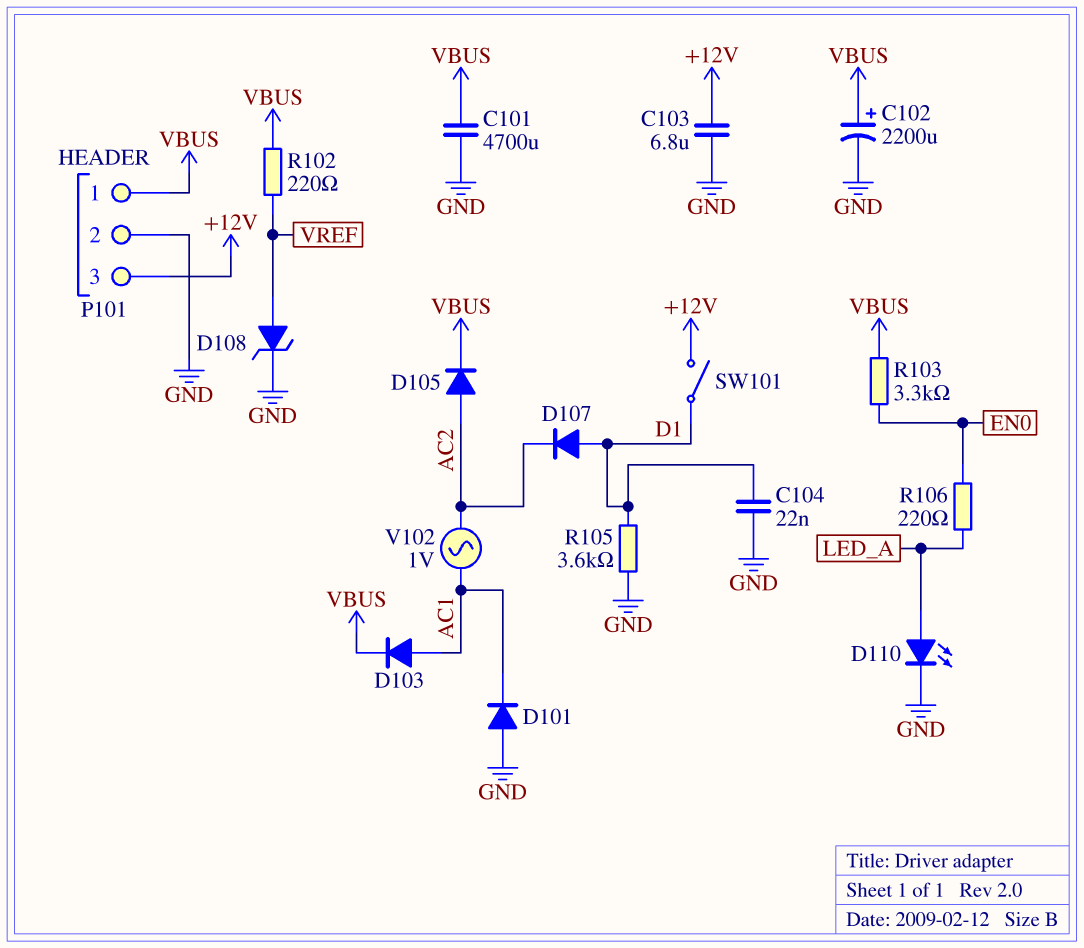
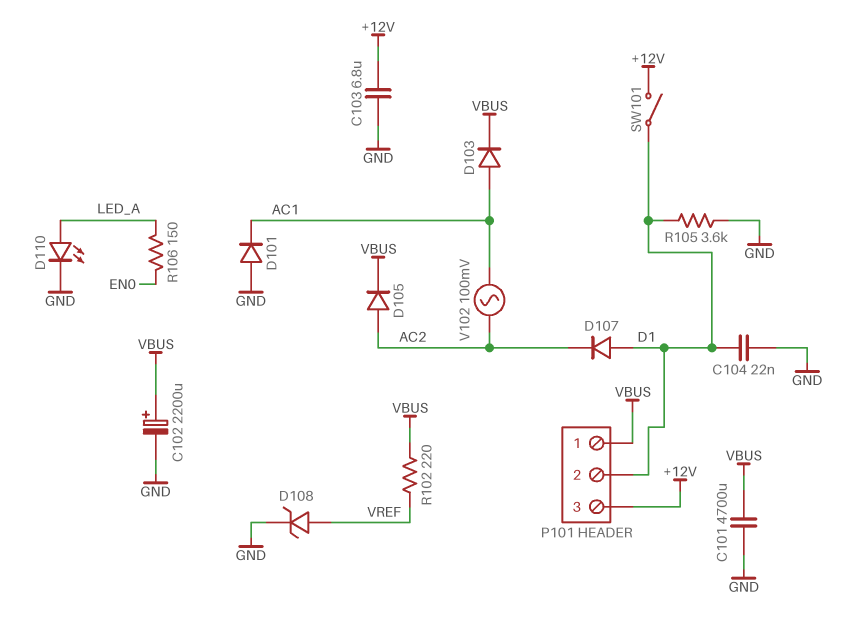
P101 pin 2: GND -> D1
R103: 3.3k (EN0, VBUS) -> none
R106: 220 (EN0, LED_A) -> 150 (EN0, LED_A)
V102: AC 1V (AC1, AC2) -> AC 100mV (AC1, AC2)

